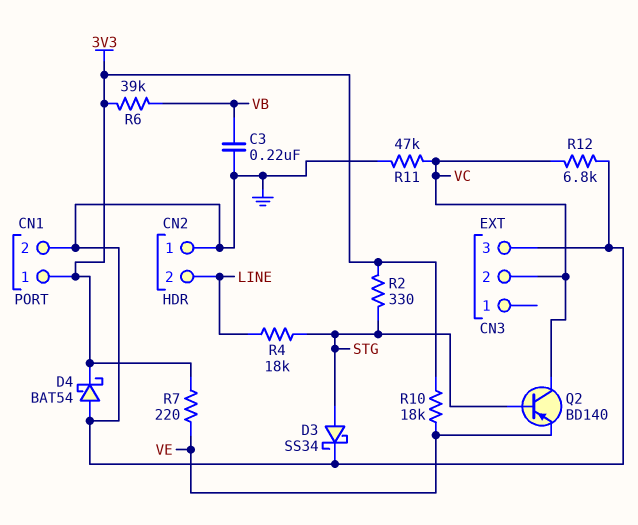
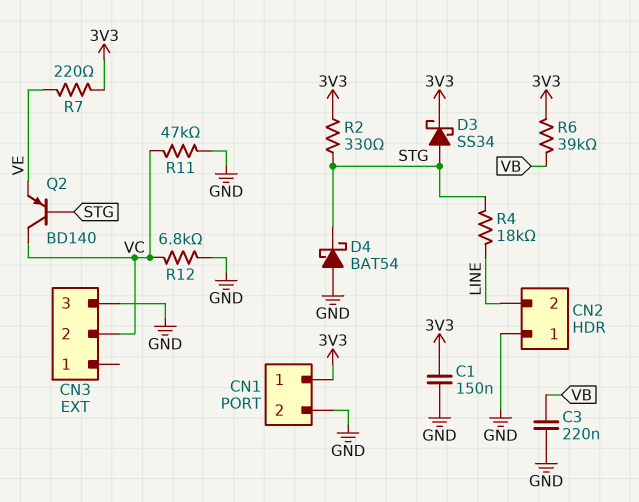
C1: none -> 150nF (3V3, GND)
D3: schottky SS34 (A STG, K GND) -> schottky SS34 (A STG, K 3V3)
D4: schottky BAT54 (A GND, K 3V3) -> schottky BAT54 (A GND, K STG)
R10: 18k (3V3, VE) -> none

